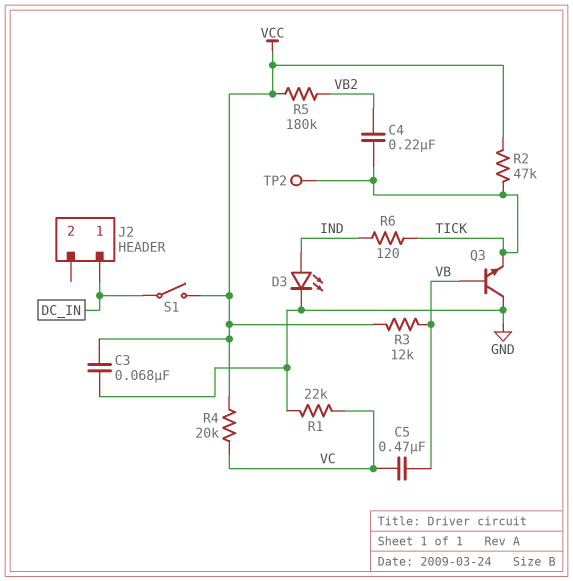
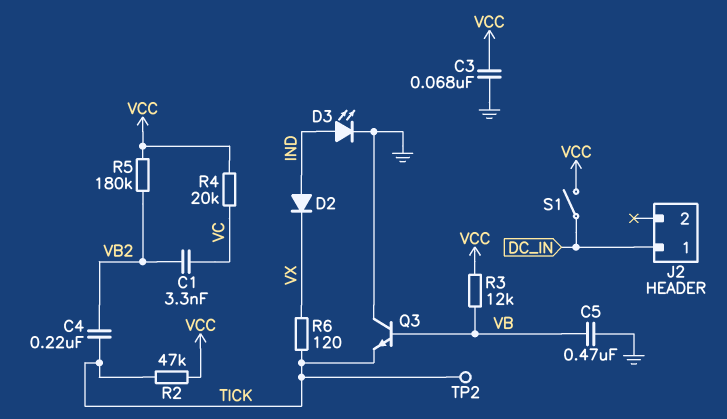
C1: none -> 3.3nF (VB2, VC)
C5: 470nF (VB, VC) -> 470nF (GND, VB)
D2: none -> diode (A IND, K VX)
R1: 22k (GND, VC) -> none
R6: 120 (IND, TICK) -> 120 (TICK, VX)

